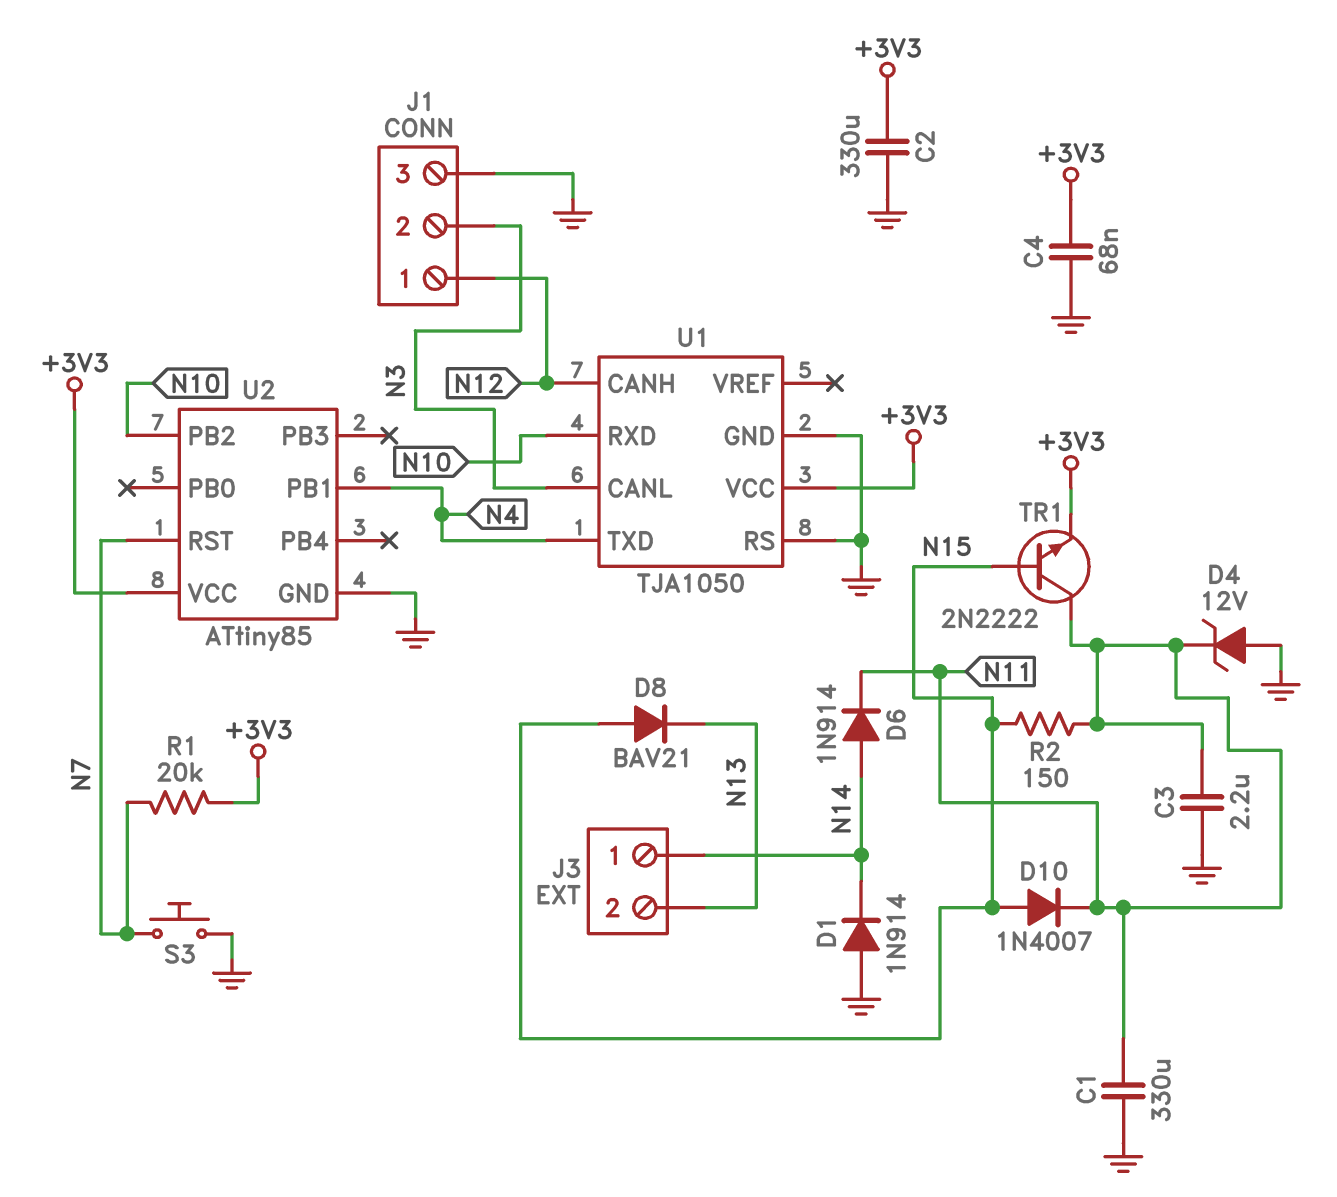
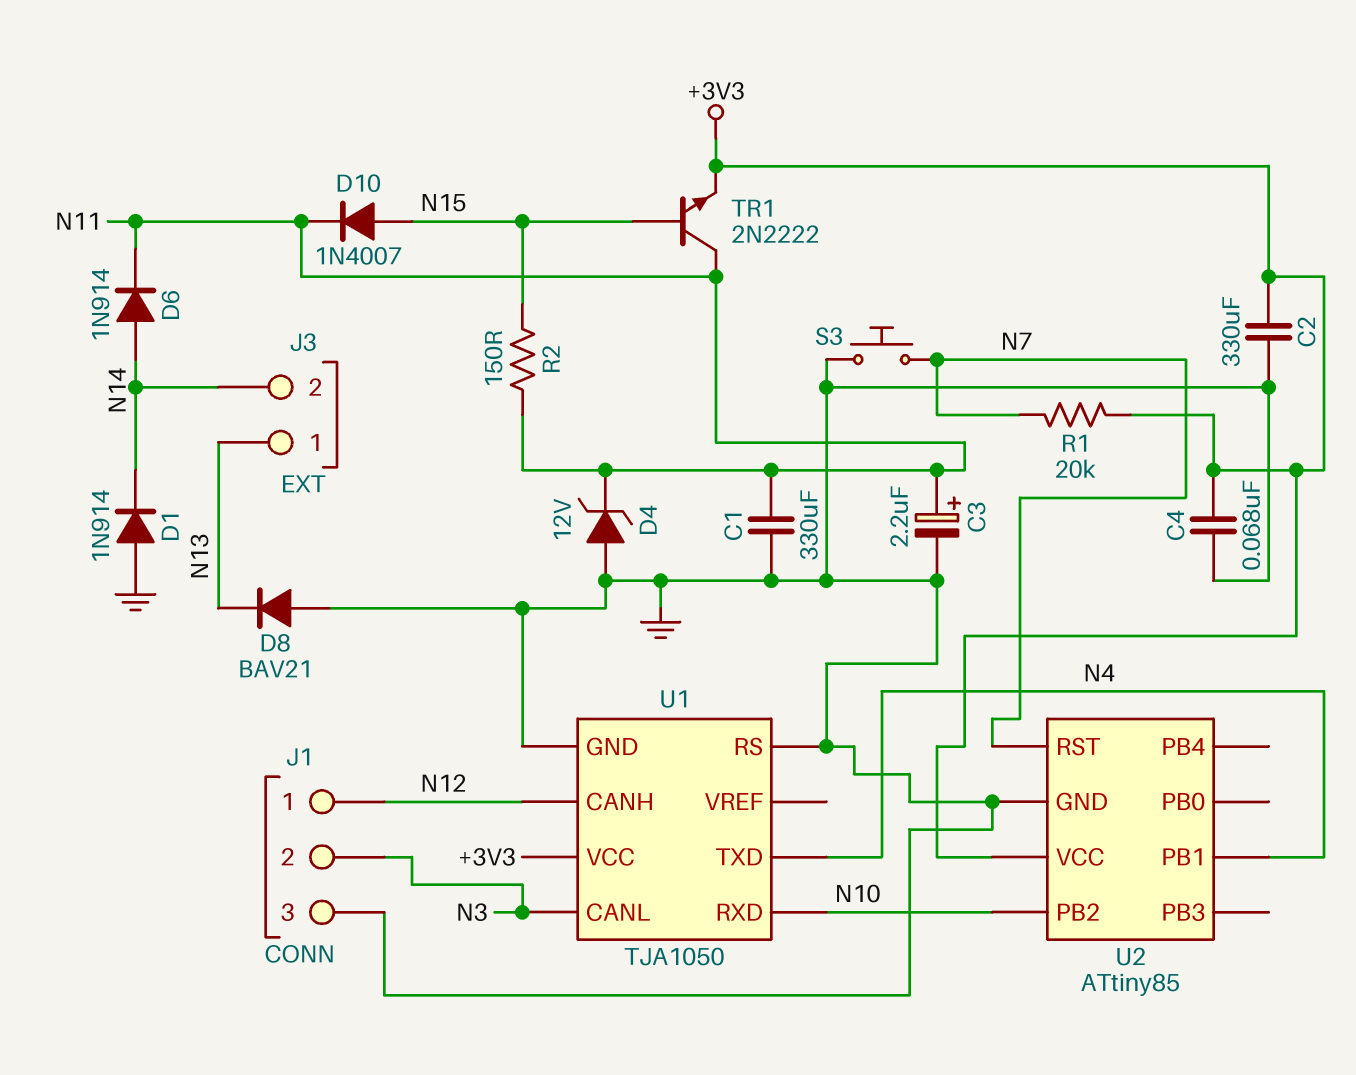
C3: 2.2uF (GND, N11) -> 2.2uF (plus N11, minus GND)
D8: diode BAV21 (A N15, K N13) -> diode BAV21 (A GND, K N13)
J3 pin 1: N14 -> N13
J3 pin 2: N13 -> N14

